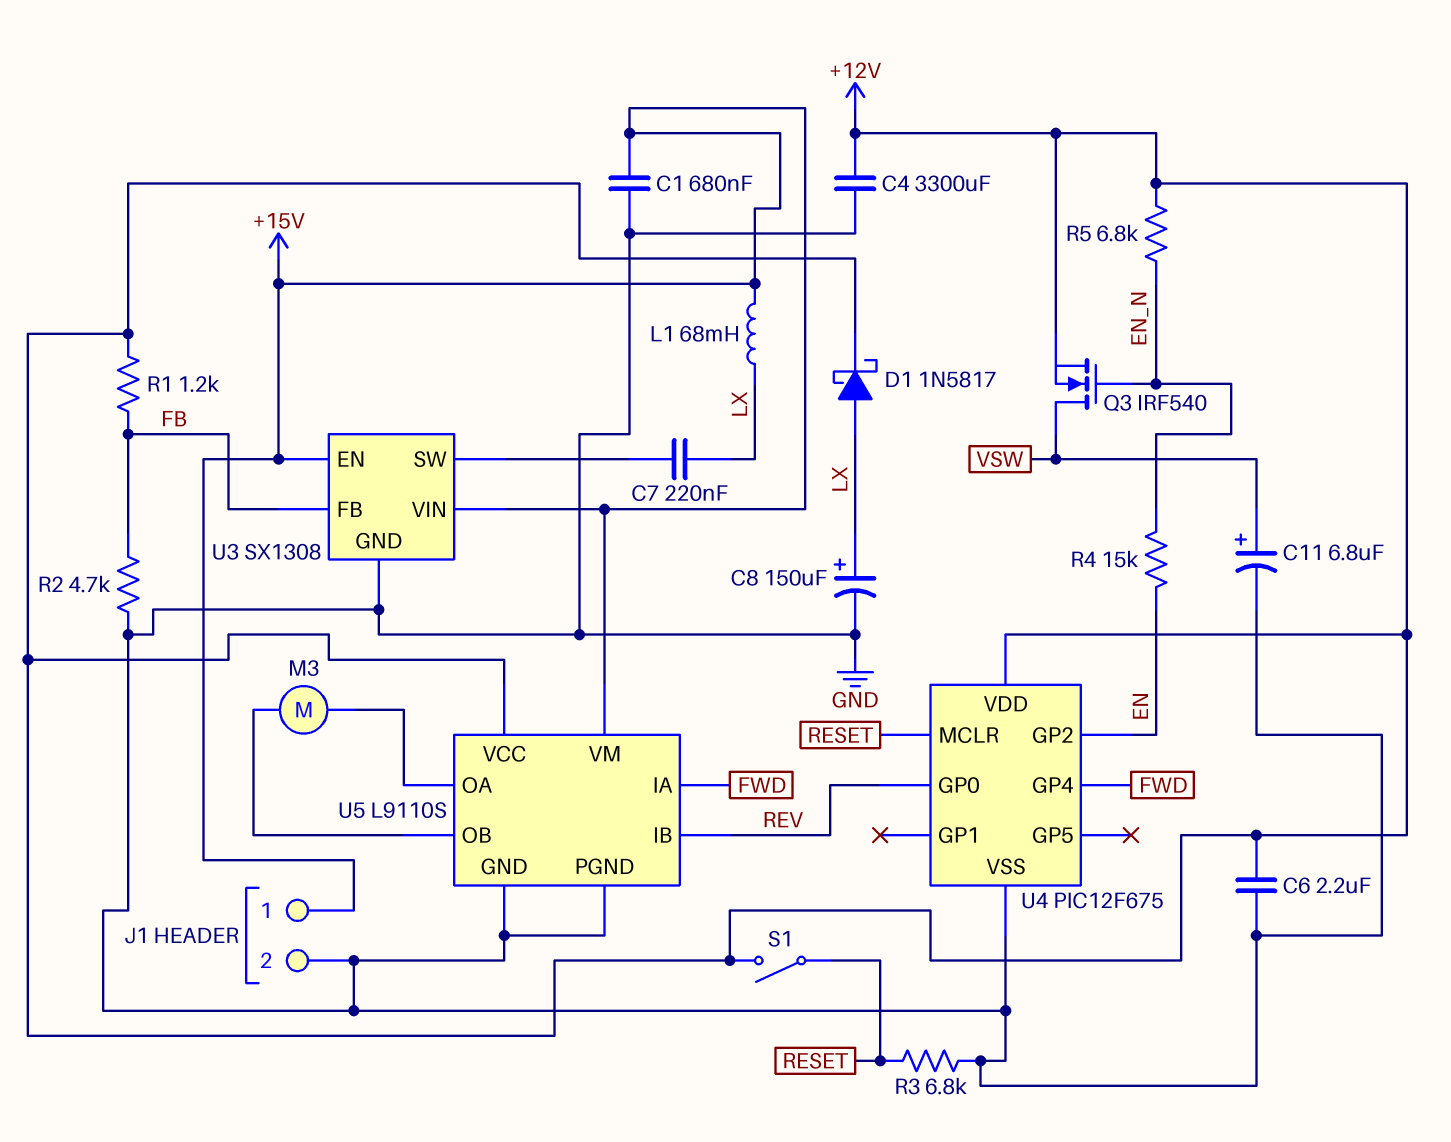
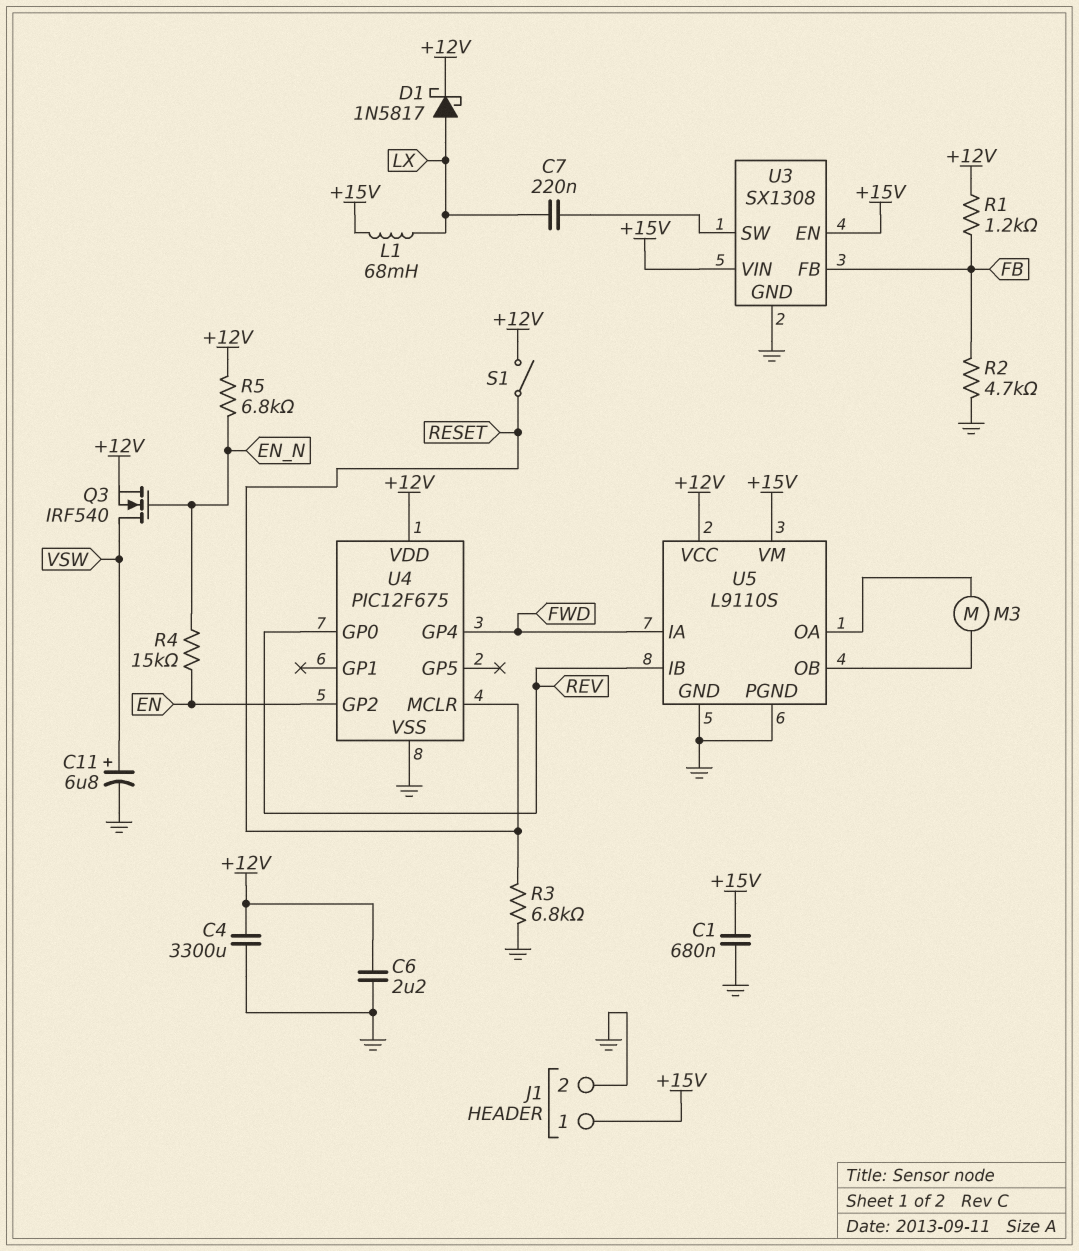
C8: 150uF (plus LX, minus GND) -> none

